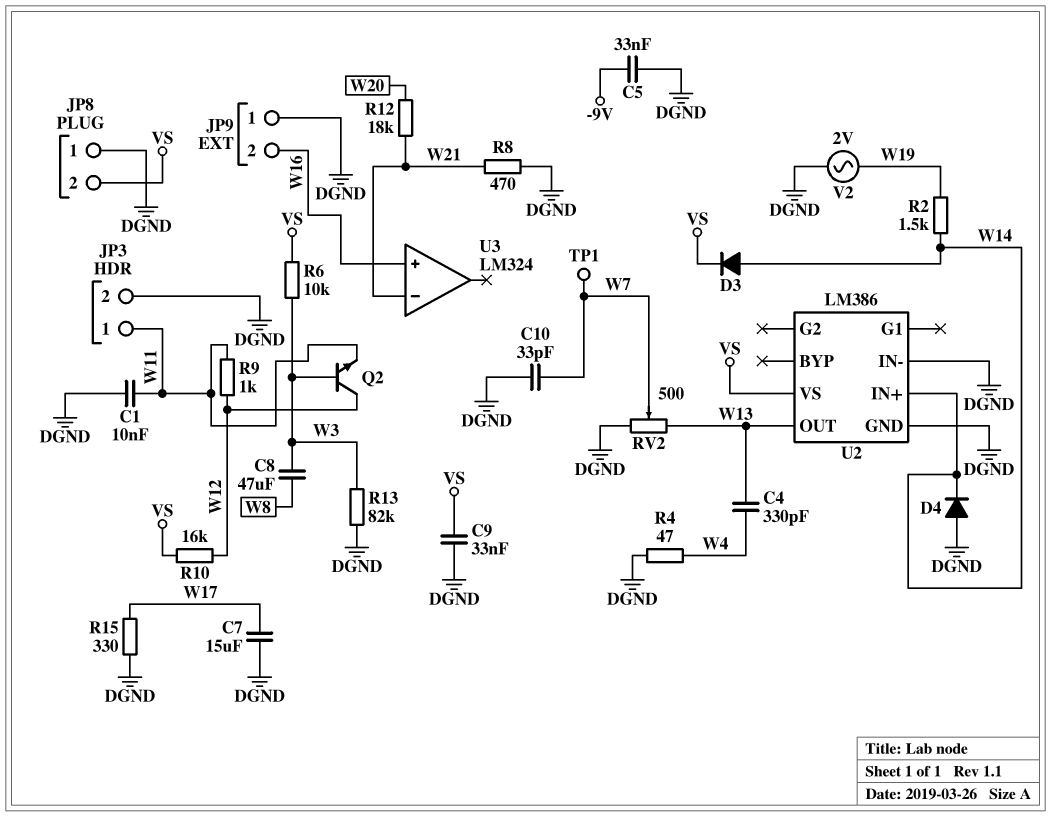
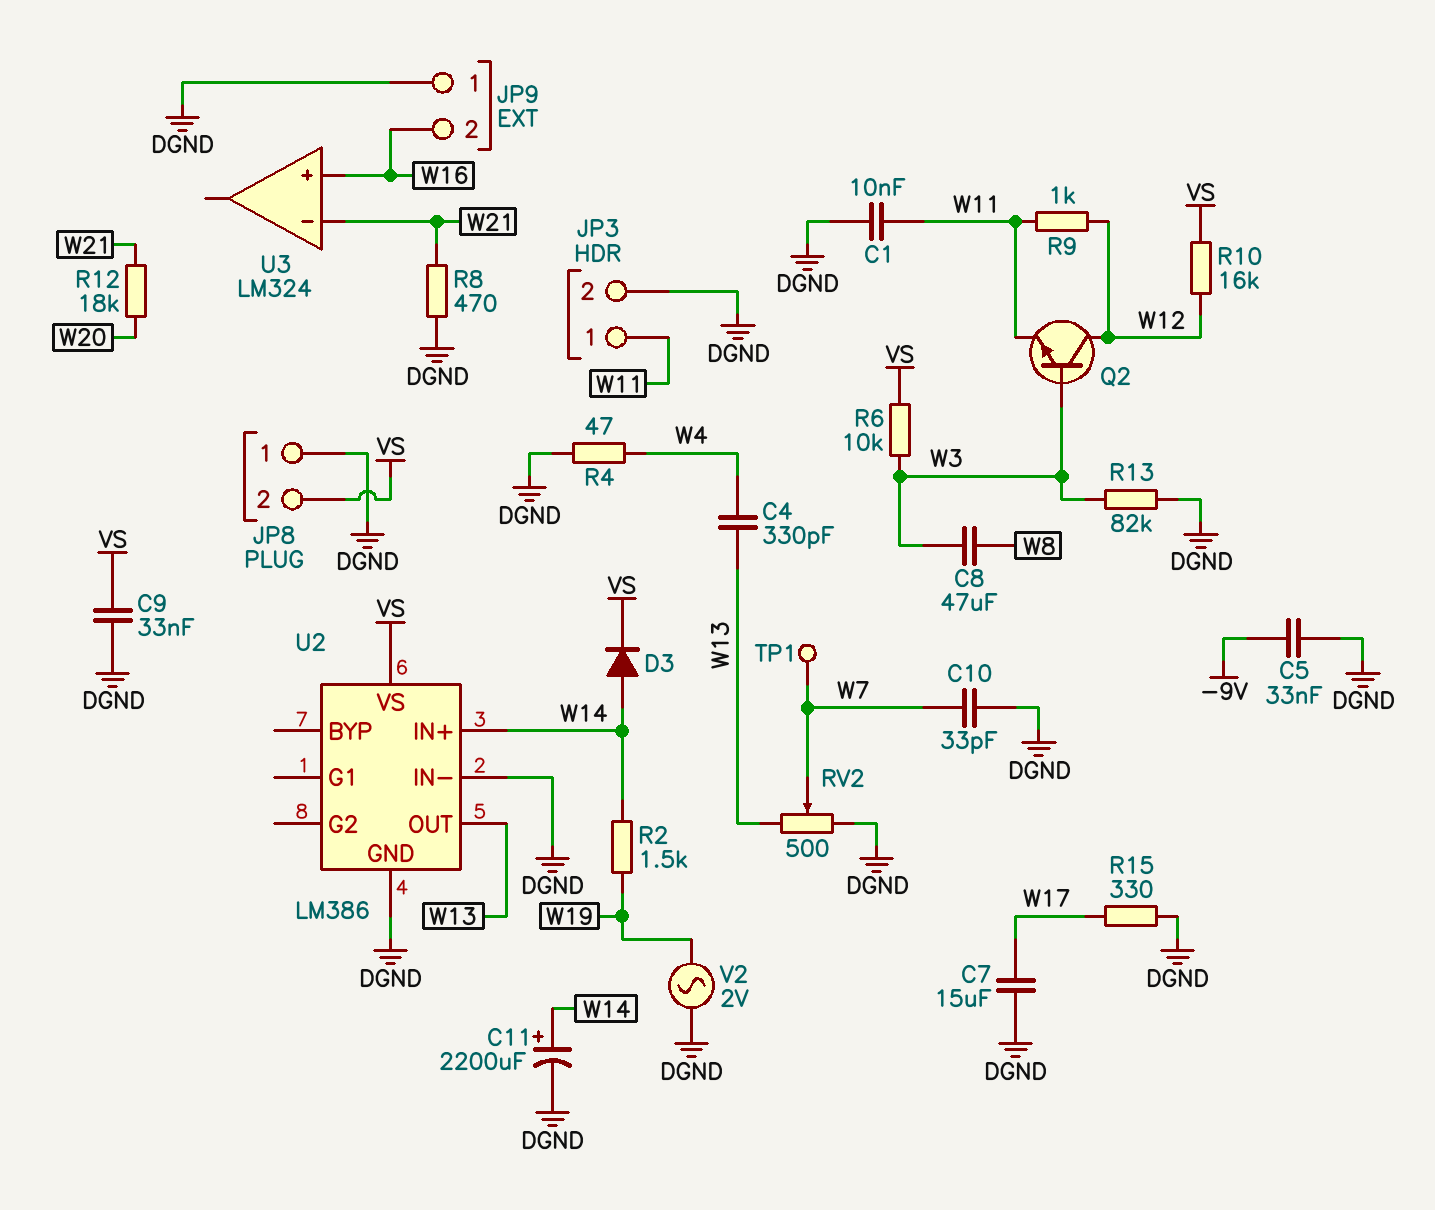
C11: none -> 2200uF (plus W14, minus DGND)
D4: diode (A DGND, K W14) -> none

